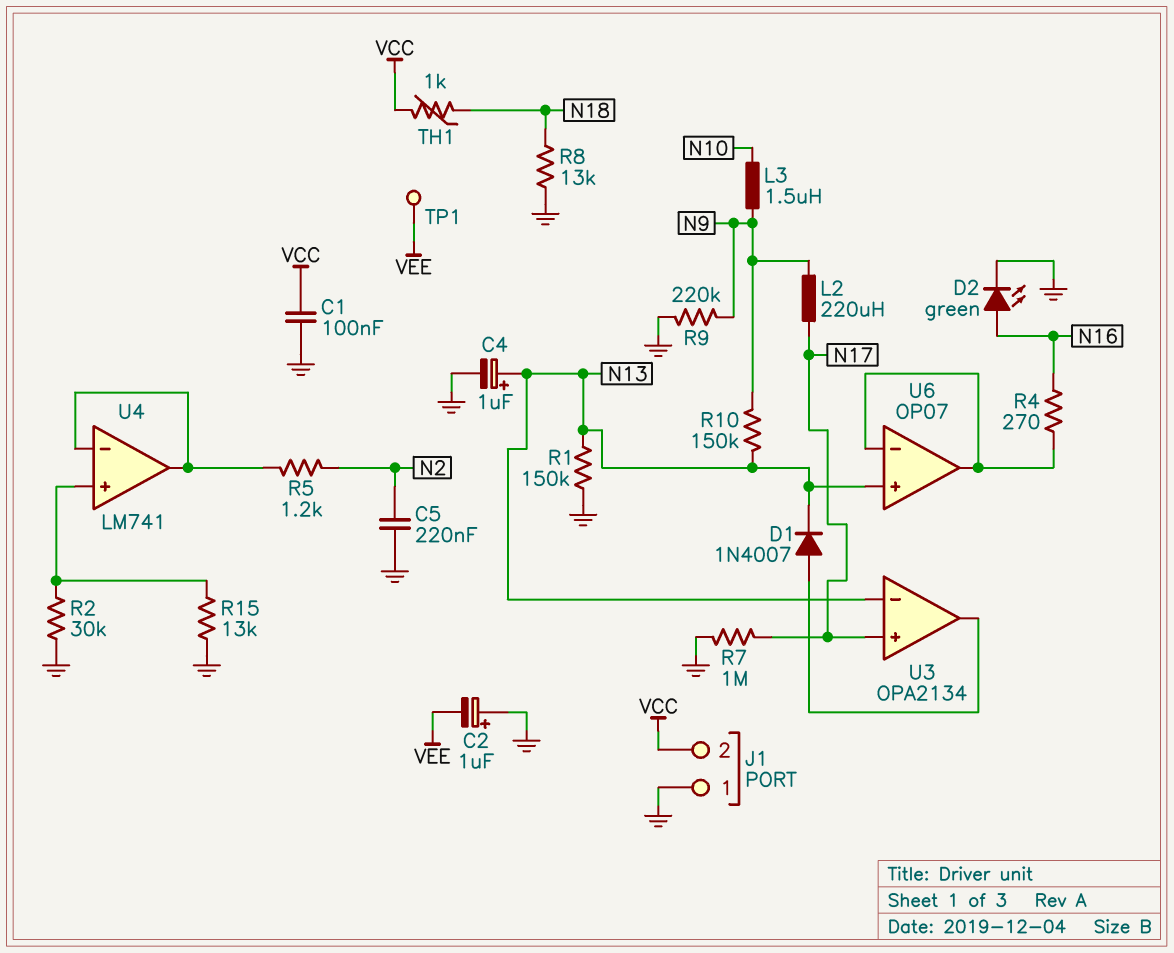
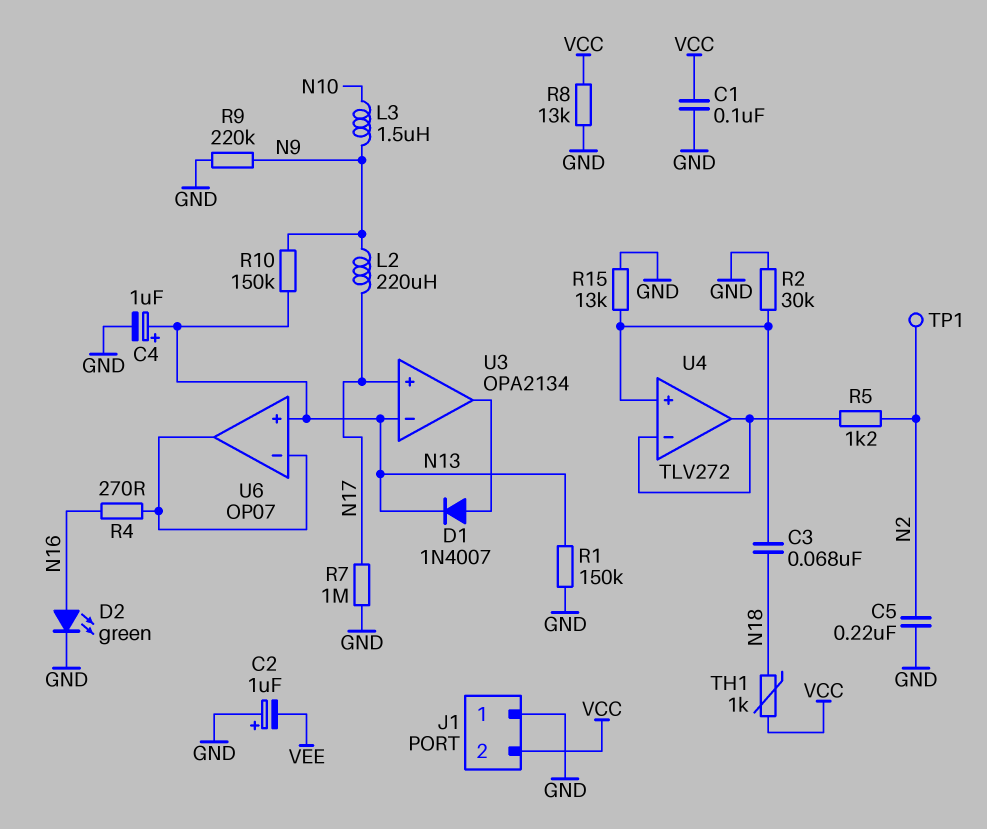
C3: none -> 68nF (N18, U4/in+)
R8: 13k (GND, N18) -> 13k (GND, VCC)
TP1: test point (VEE) -> test point (N2)
U4: LM741 -> TLV272

